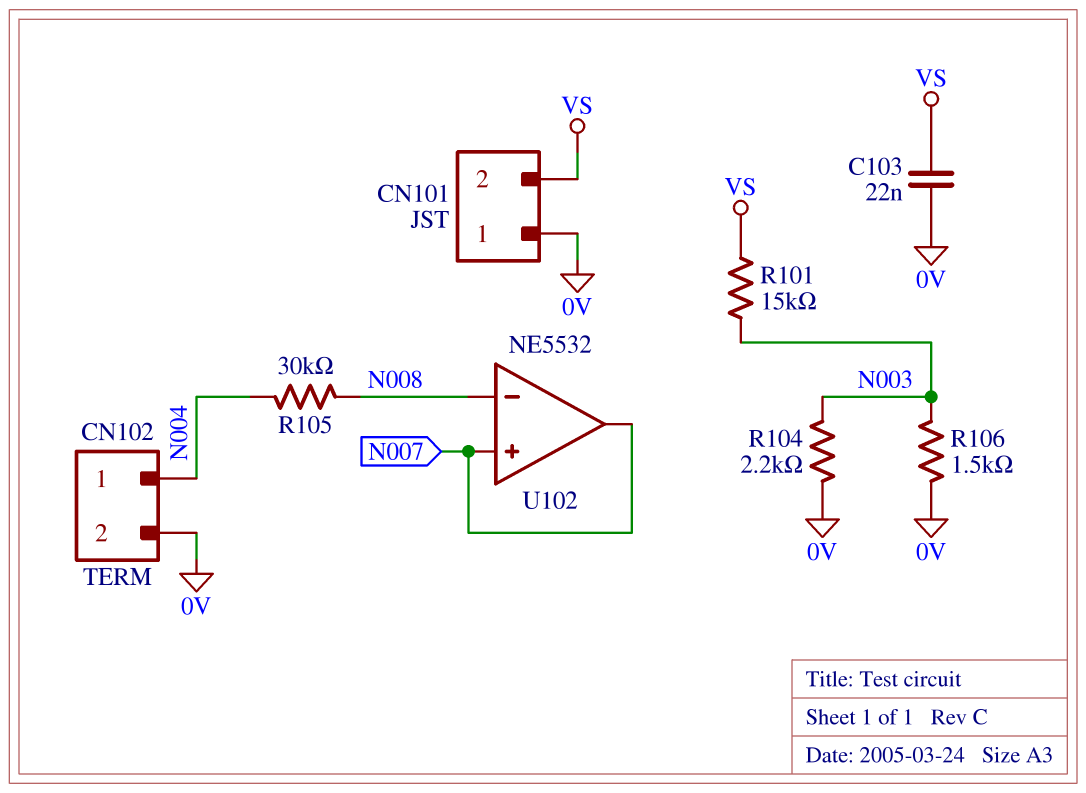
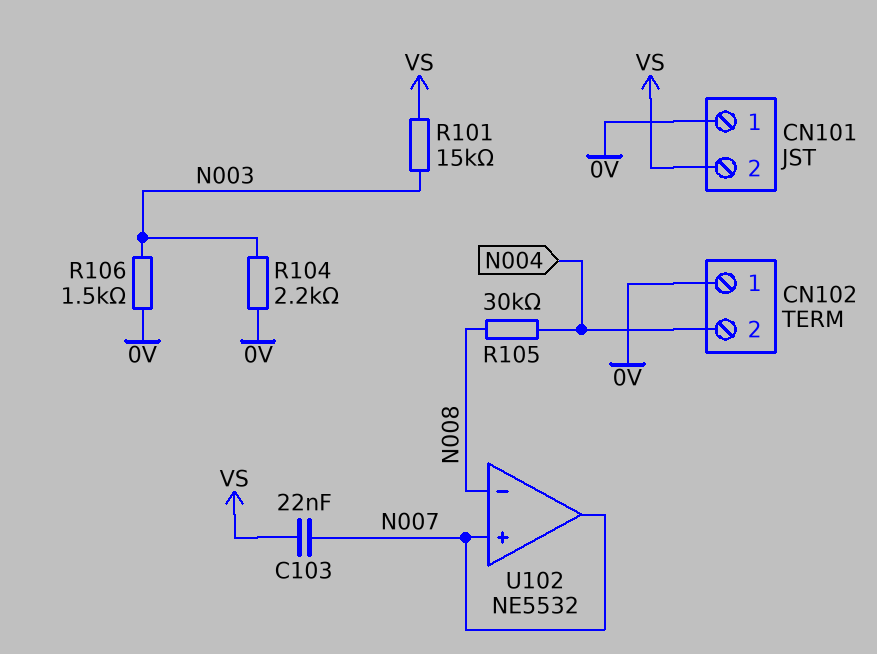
C103: 22nF (0V, VS) -> 22nF (N007, VS)
CN102 pin 1: N004 -> 0V
CN102 pin 2: 0V -> N004

